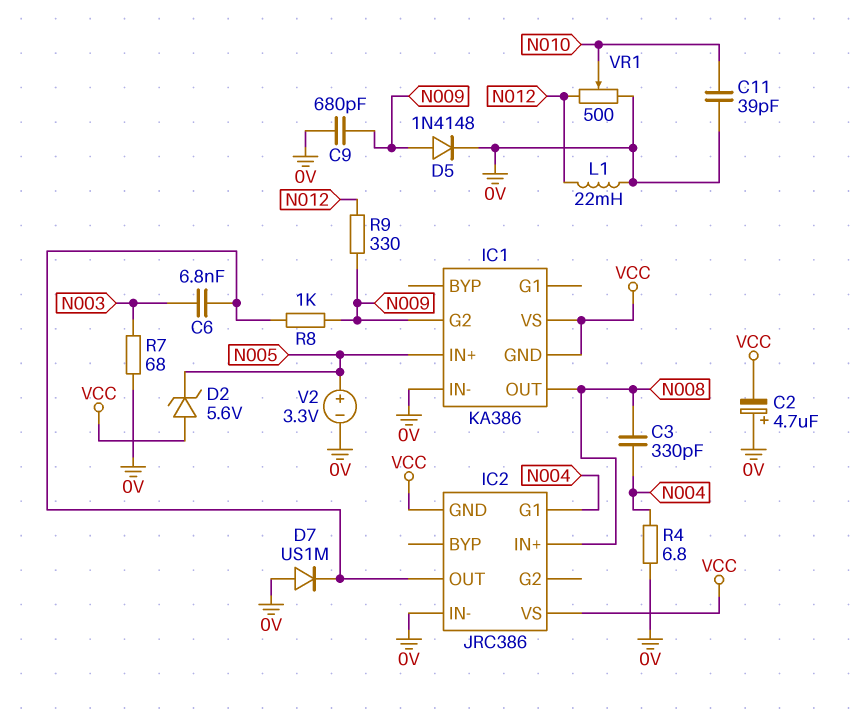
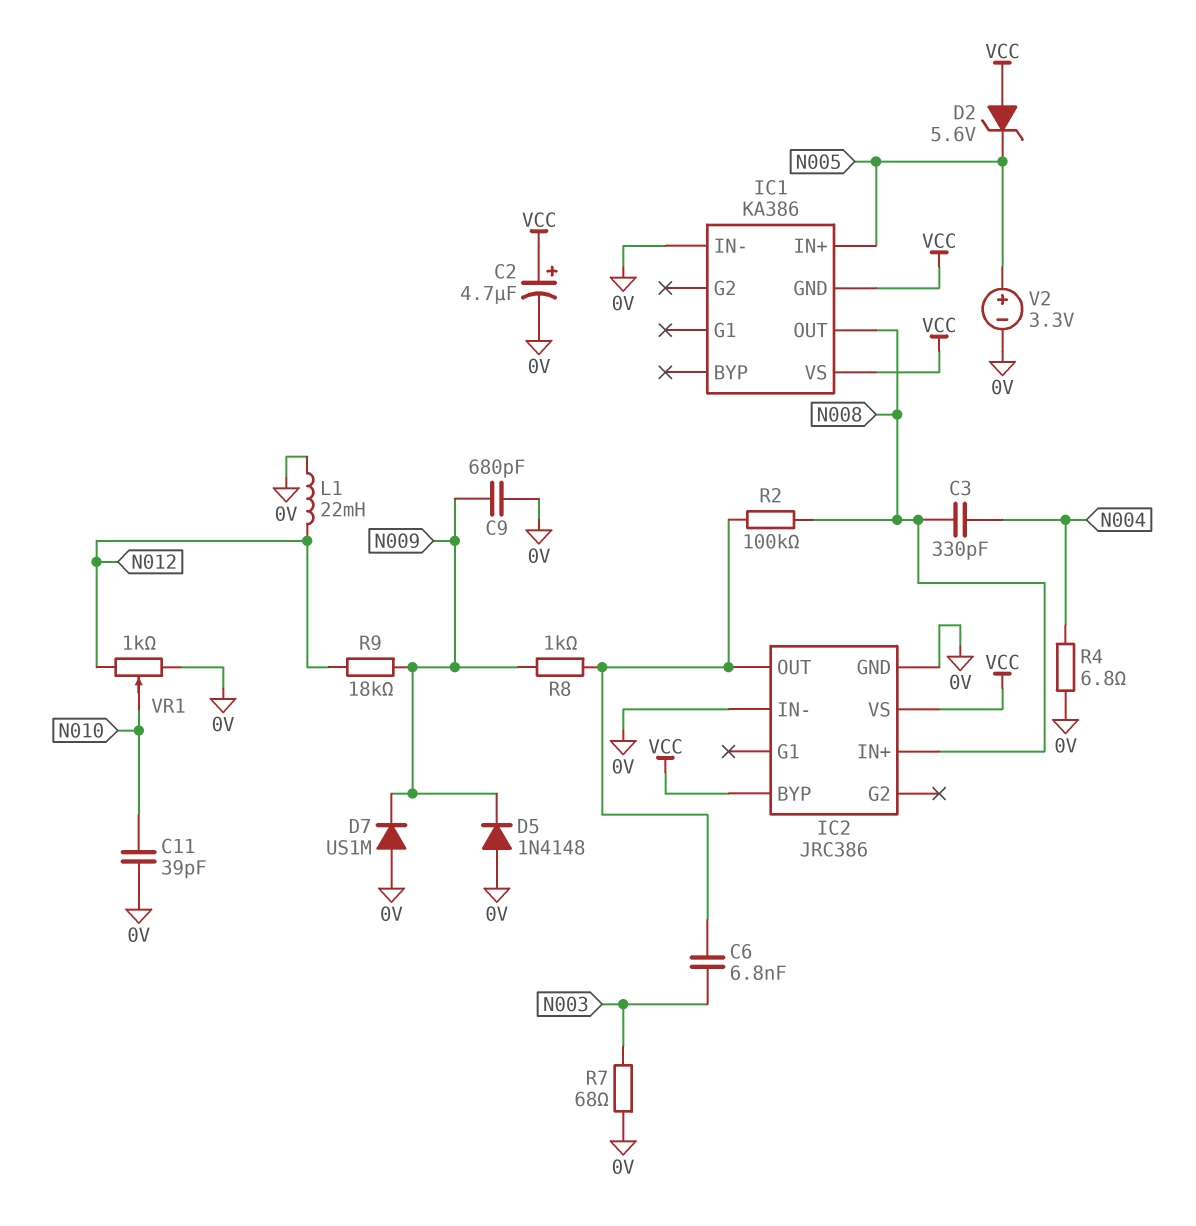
C2: 4.7uF (plus 0V, minus VCC) -> 4.7uF (plus VCC, minus 0V)
D5: diode 1N4148 (A N009, K 0V) -> diode 1N4148 (A 0V, K N009)
D7: diode US1M (A 0V, K IC2/OUT) -> diode US1M (A 0V, K N009)
IC1 pin G2: N009 -> none
IC2 pin BYP: none -> VCC
IC2 pin G1: N004 -> none
IC2 pin GND: VCC -> 0V
R2: none -> 100k (IC2/OUT, N008)
R9: 330 (N009, N012) -> 18k (N009, N012)
VR1: 500 (0V, N012, wiper N010) -> 1k (0V, N012, wiper N010)

